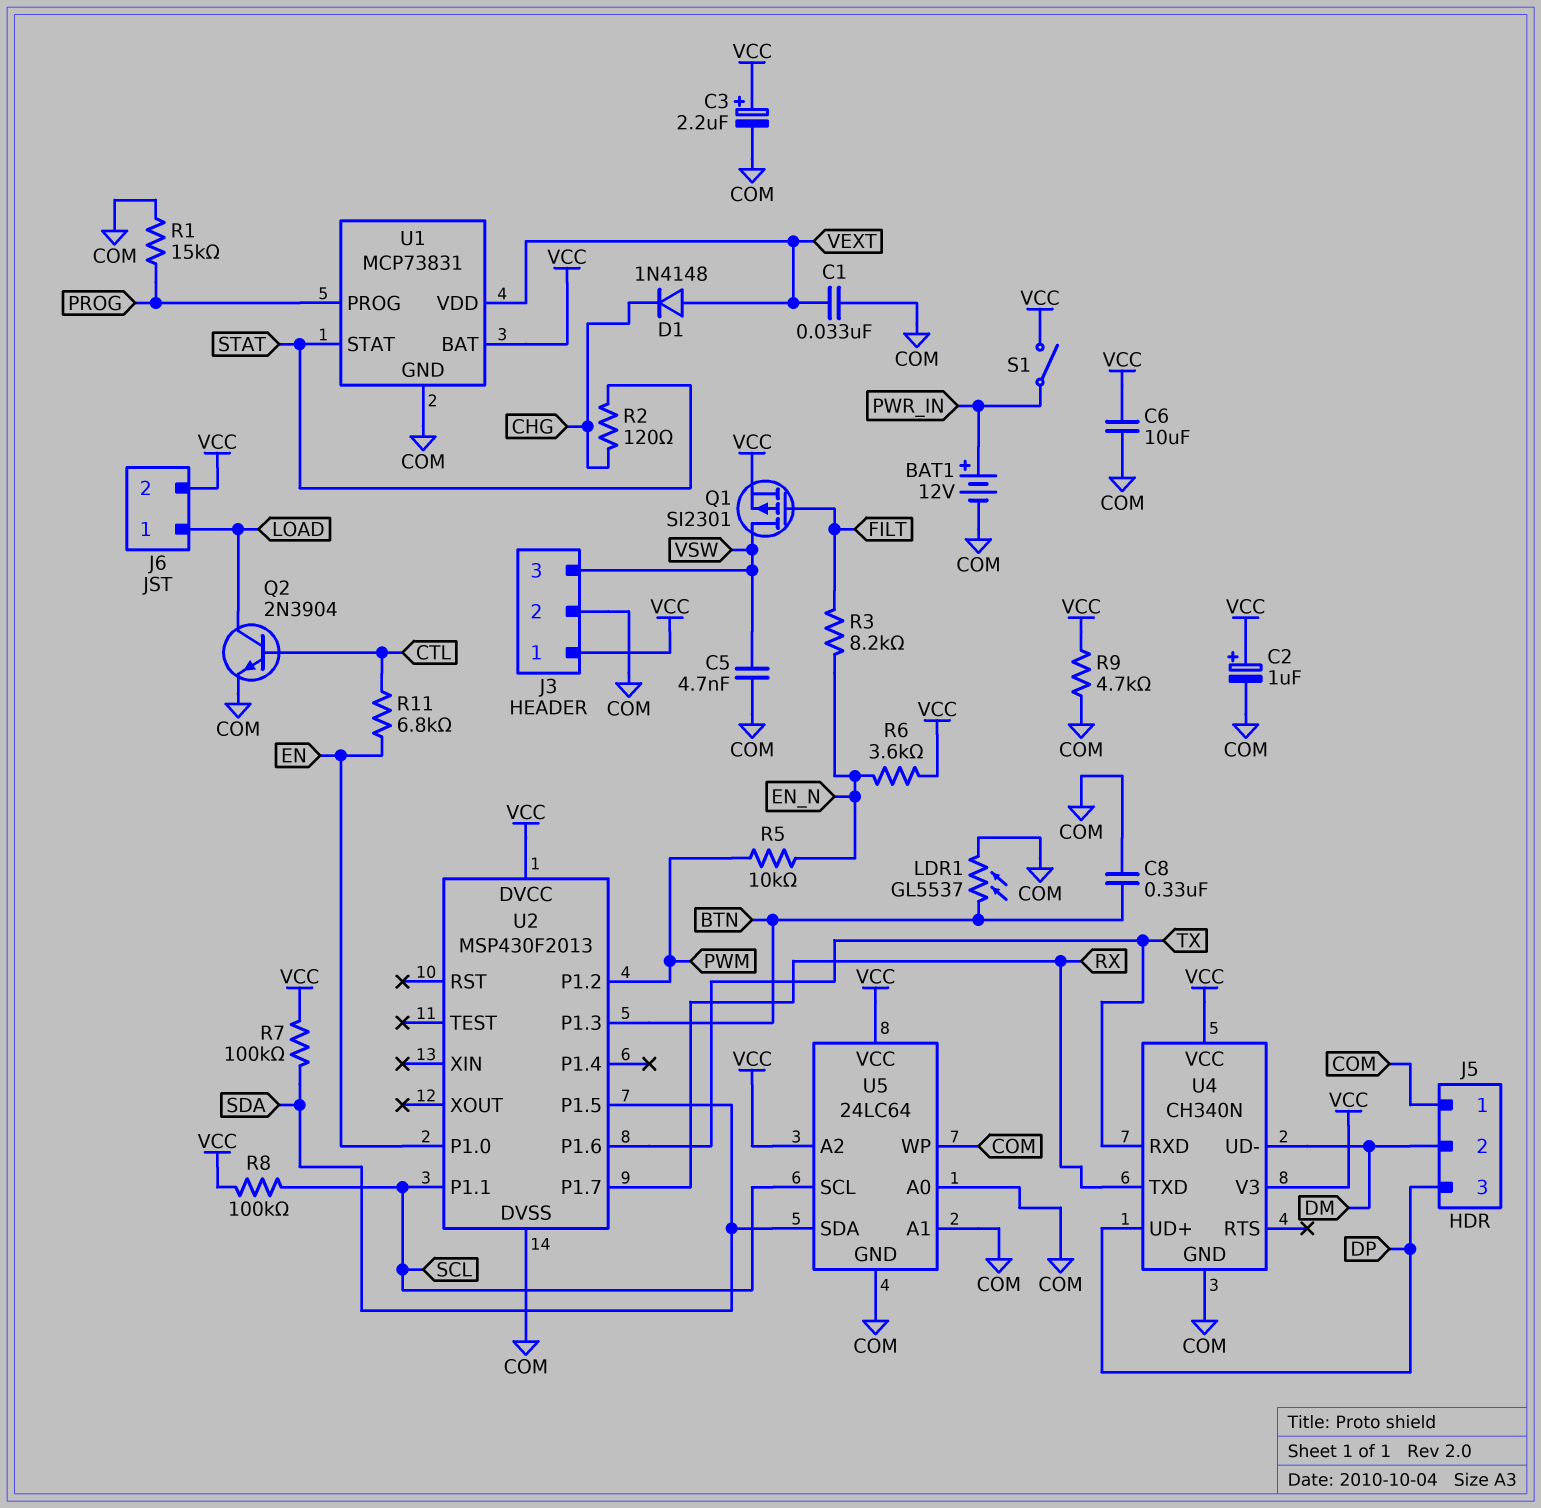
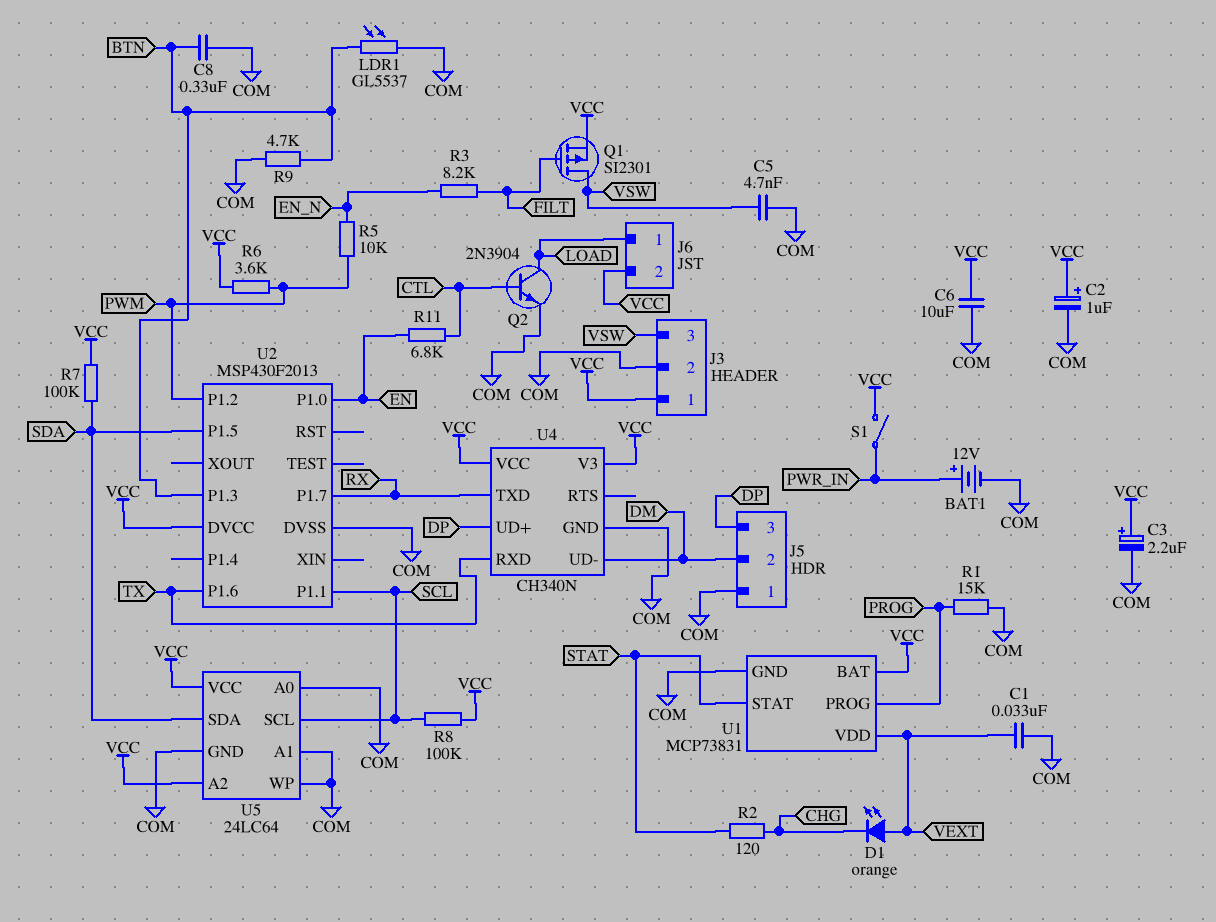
D1: diode 1N4148 (A VEXT, K CHG) -> LED orange (A VEXT, K CHG)
R6: 3.6k (EN_N, VCC) -> 3.6k (PWM, VCC)
R9: 4.7k (COM, VCC) -> 4.7k (BTN, COM)

